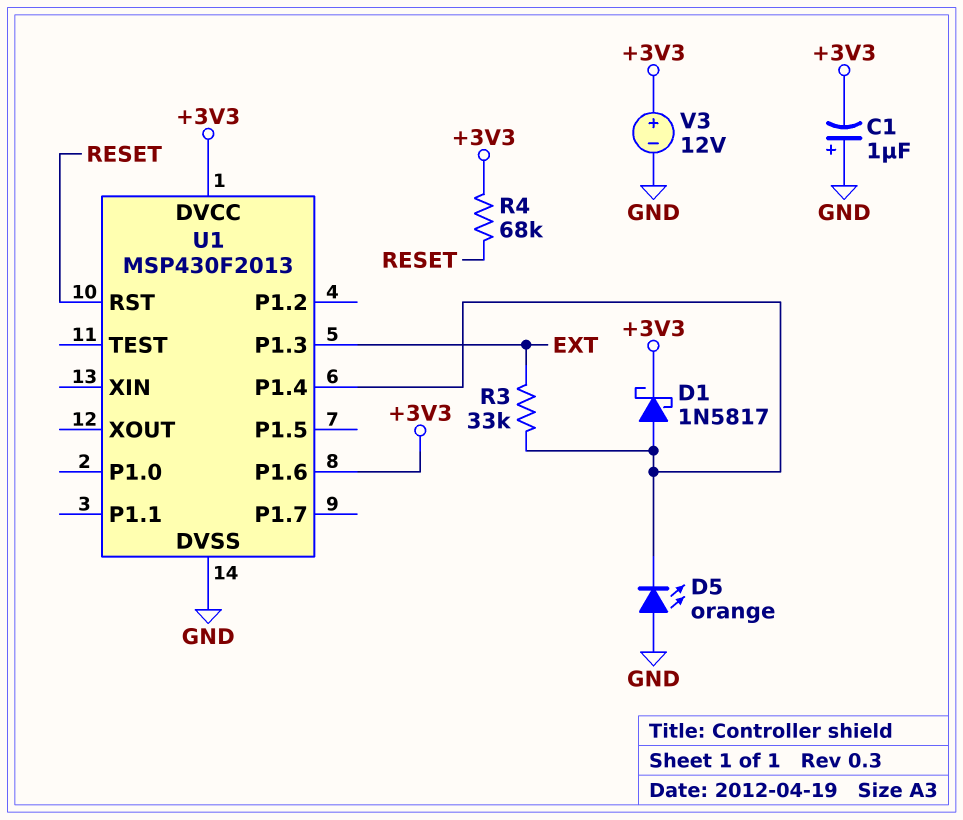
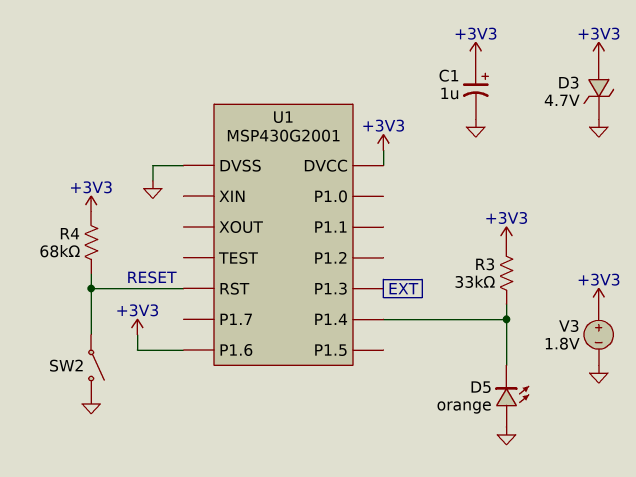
C1: 1uF (plus GND, minus +3V3) -> 1uF (plus +3V3, minus GND)
D1: schottky 1N5817 (A U1/P1.4, K +3V3) -> none
D3: none -> zener 4.7V (A +3V3, K GND)
R3: 33k (EXT, U1/P1.4) -> 33k (+3V3, U1/P1.4)
SW2: none -> switch (GND, RESET)
U1: MSP430F2013 -> MSP430G2001
V3: 12V (plus +3V3, minus GND) -> 1.8V (plus +3V3, minus GND)

